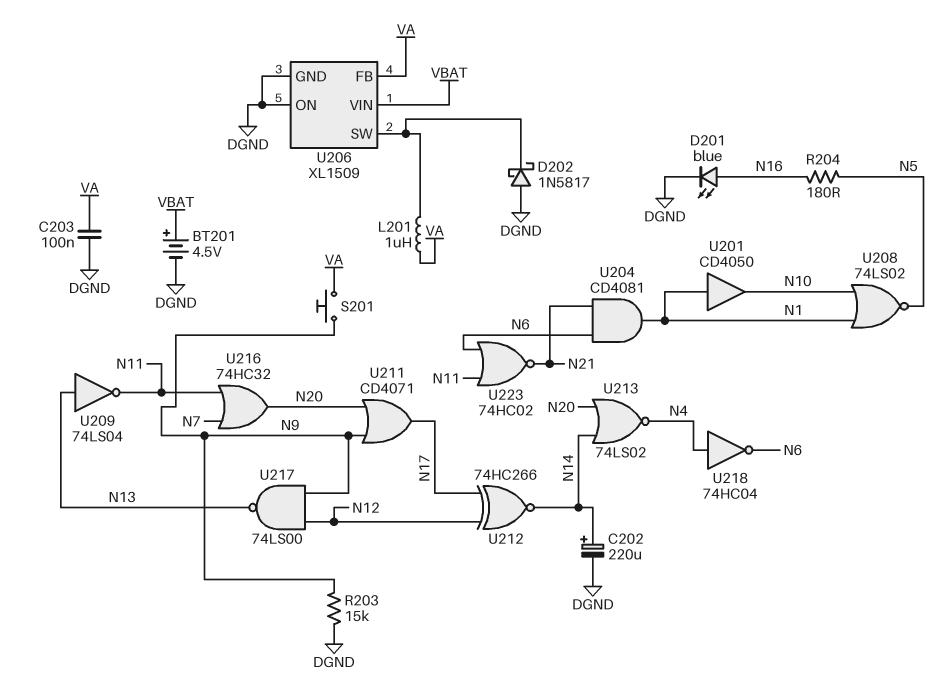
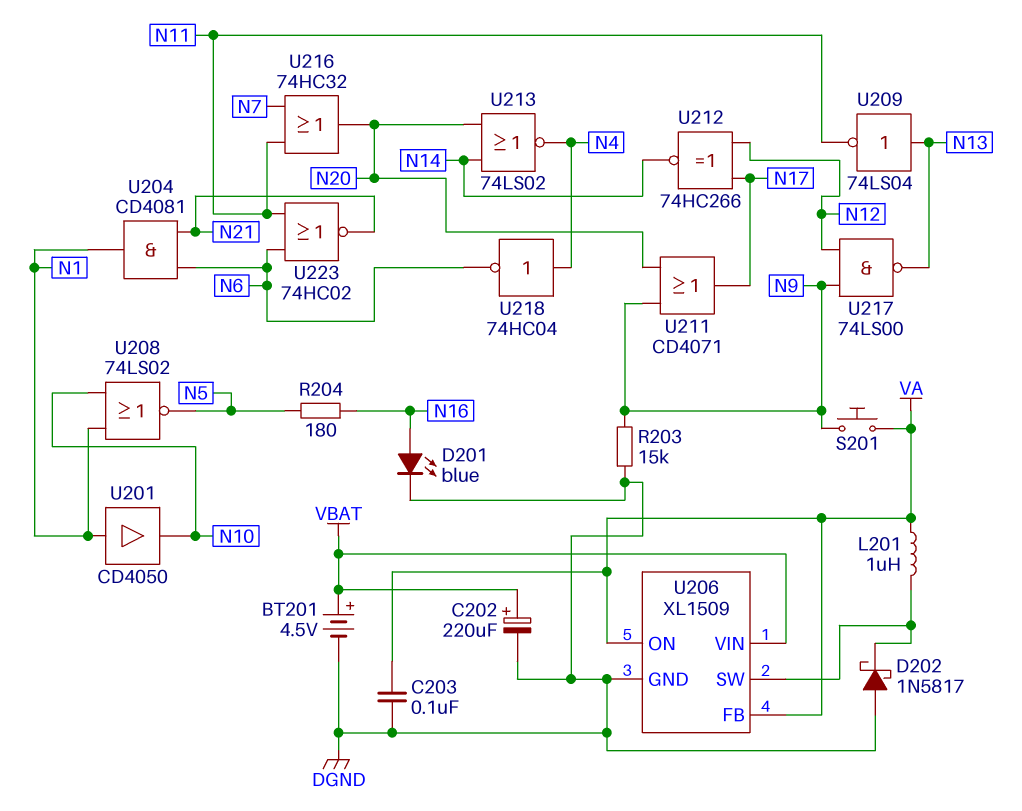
C202: 220uF (plus N14, minus DGND) -> 220uF (plus VBAT, minus DGND)
U206 pin ON: DGND -> VA

